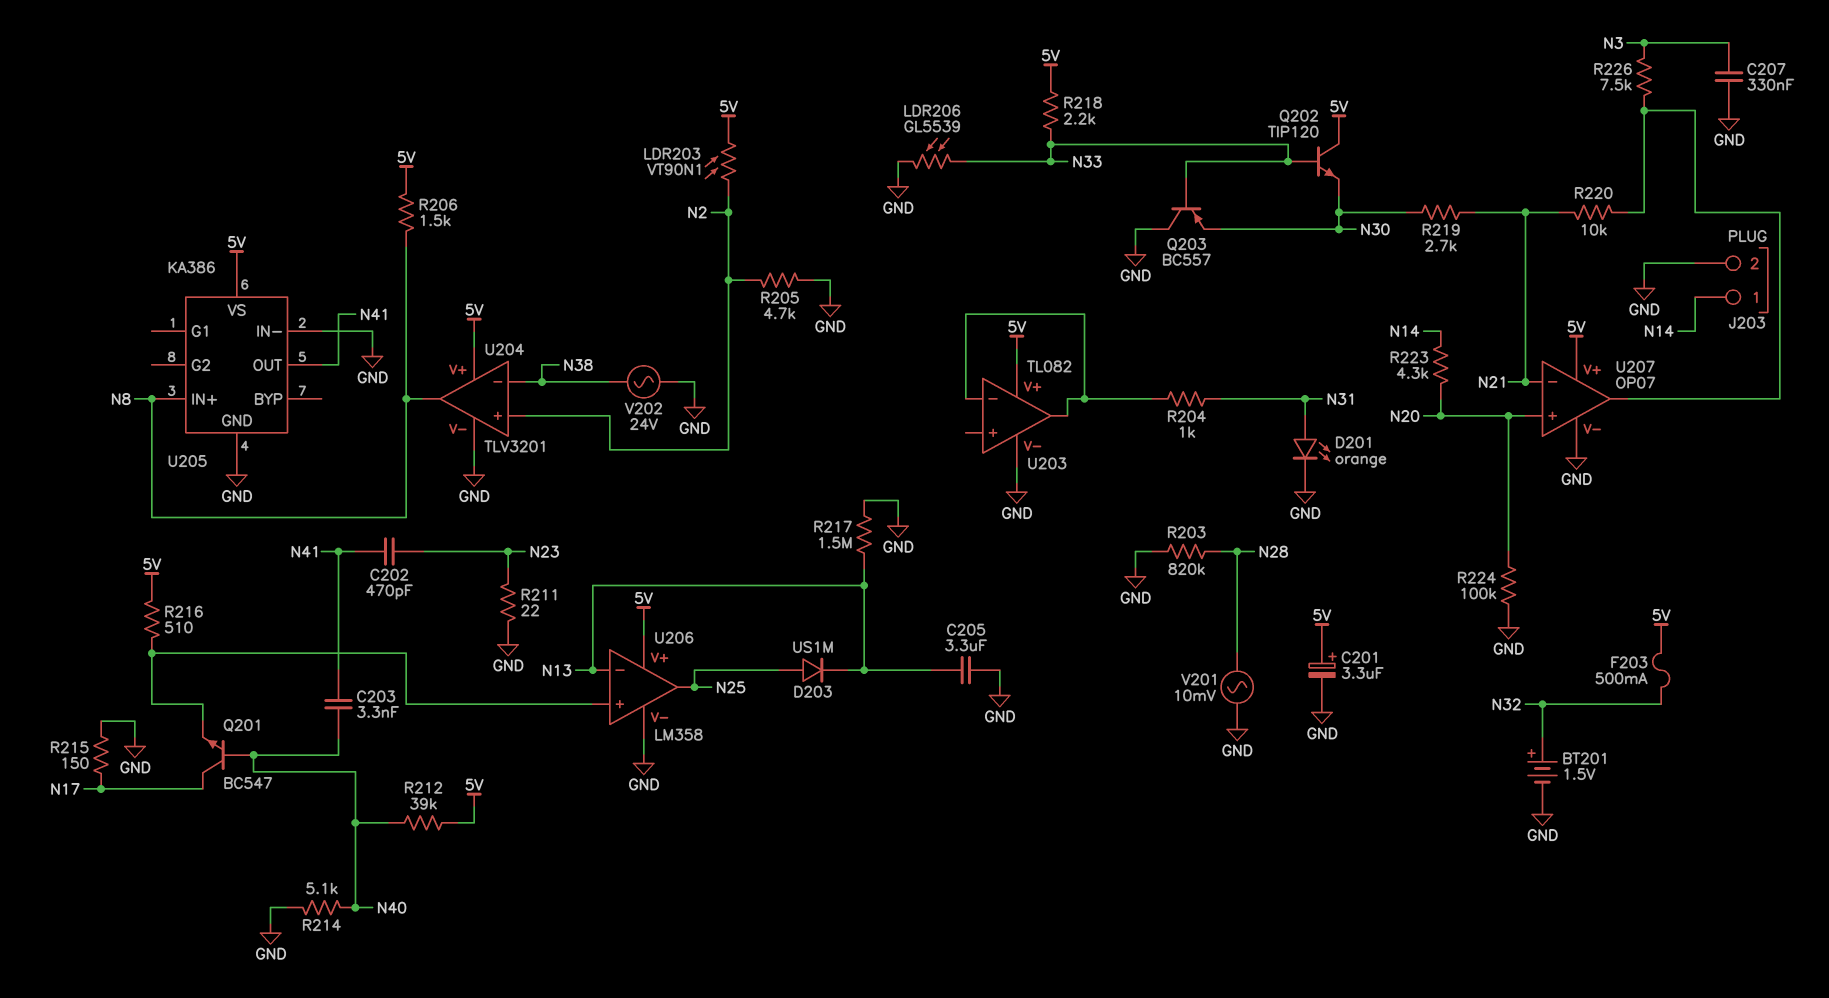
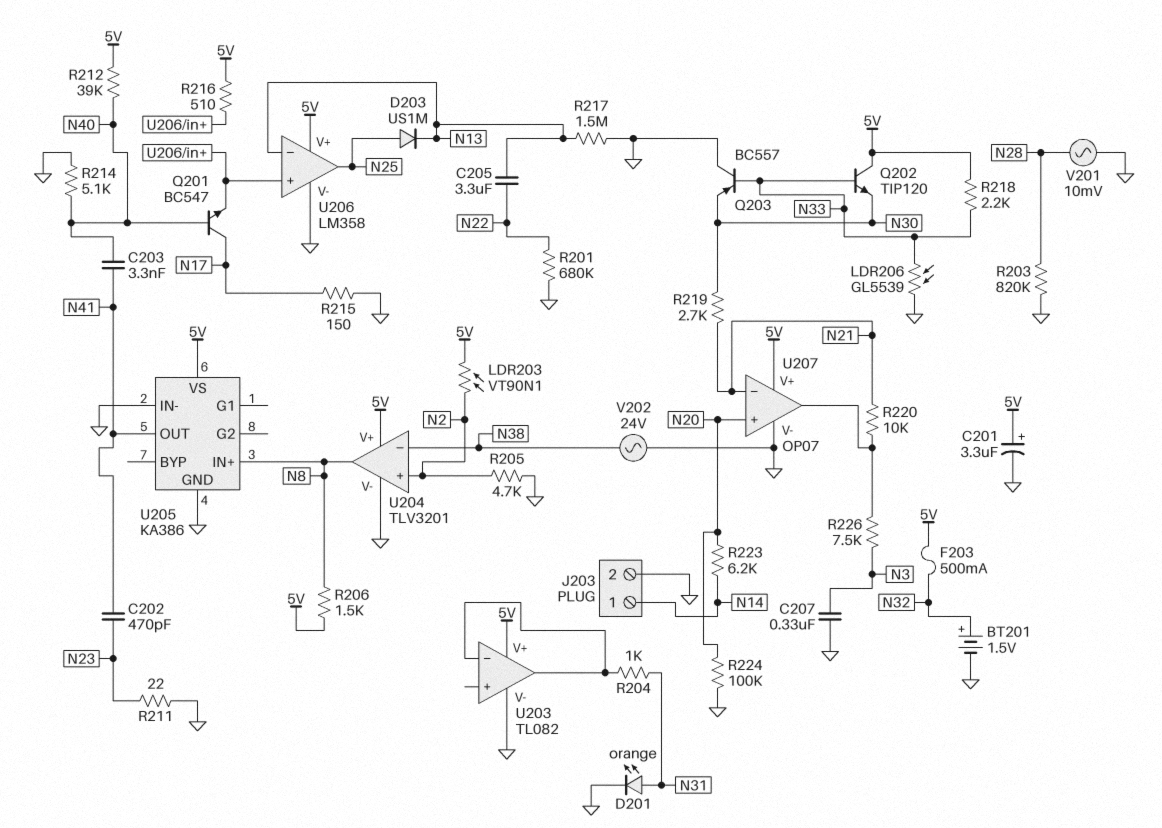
C205: 3.3uF (GND, N13) -> 3.3uF (N13, N22)
R201: none -> 680k (GND, N22)
R223: 4.3k (N14, N20) -> 6.2k (N14, N20)

